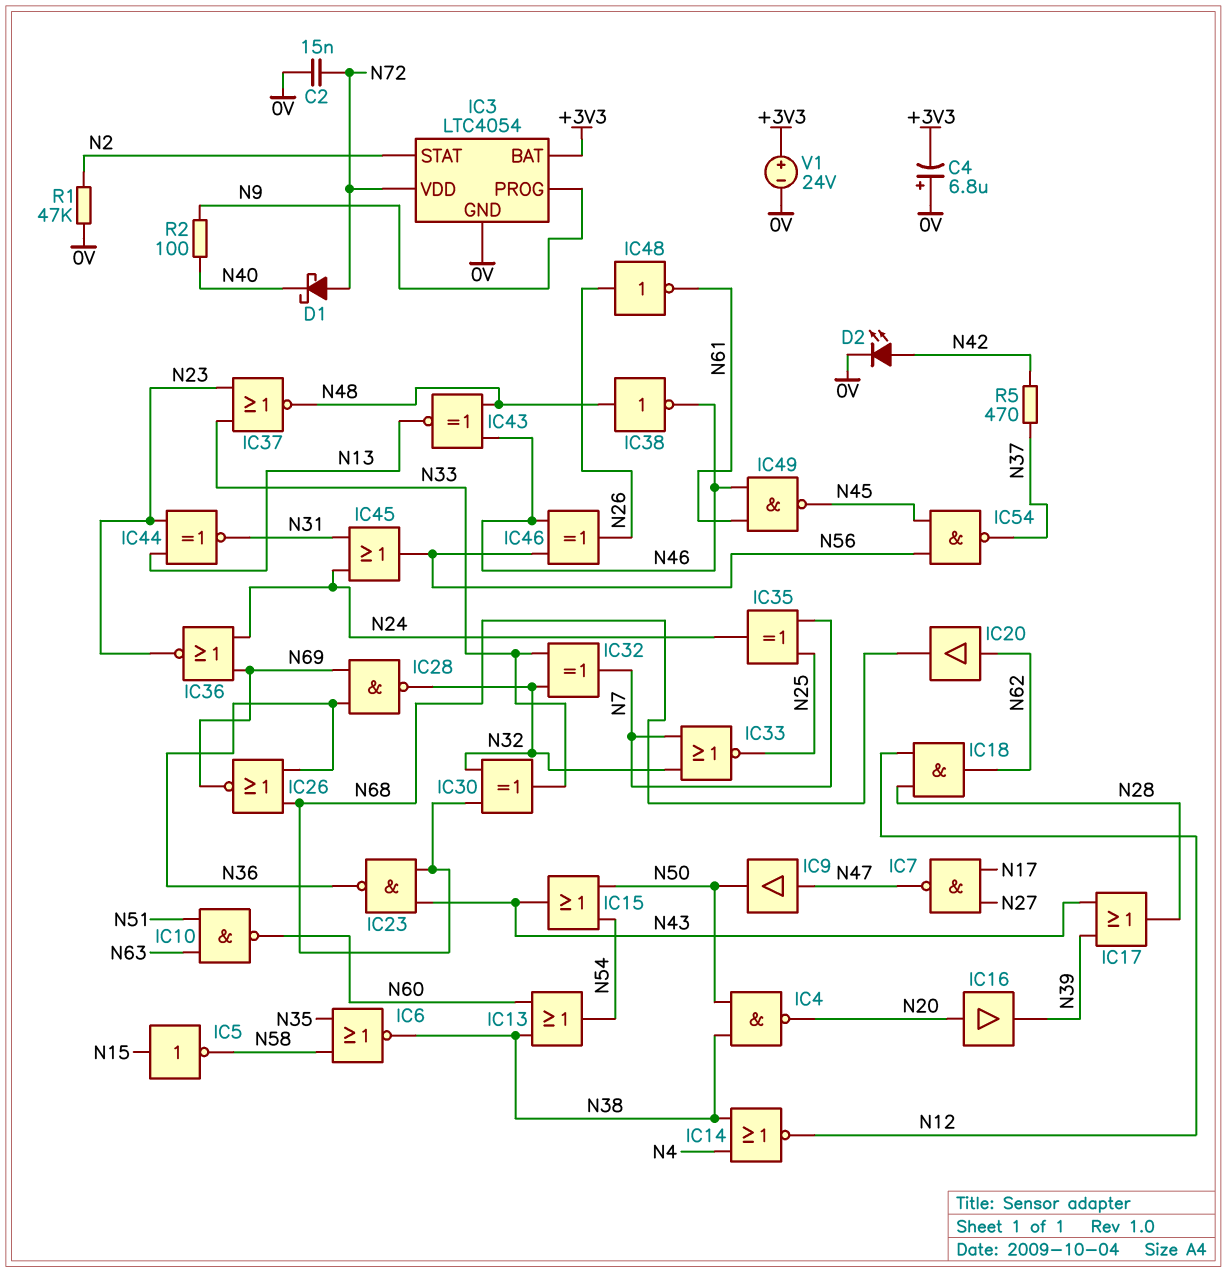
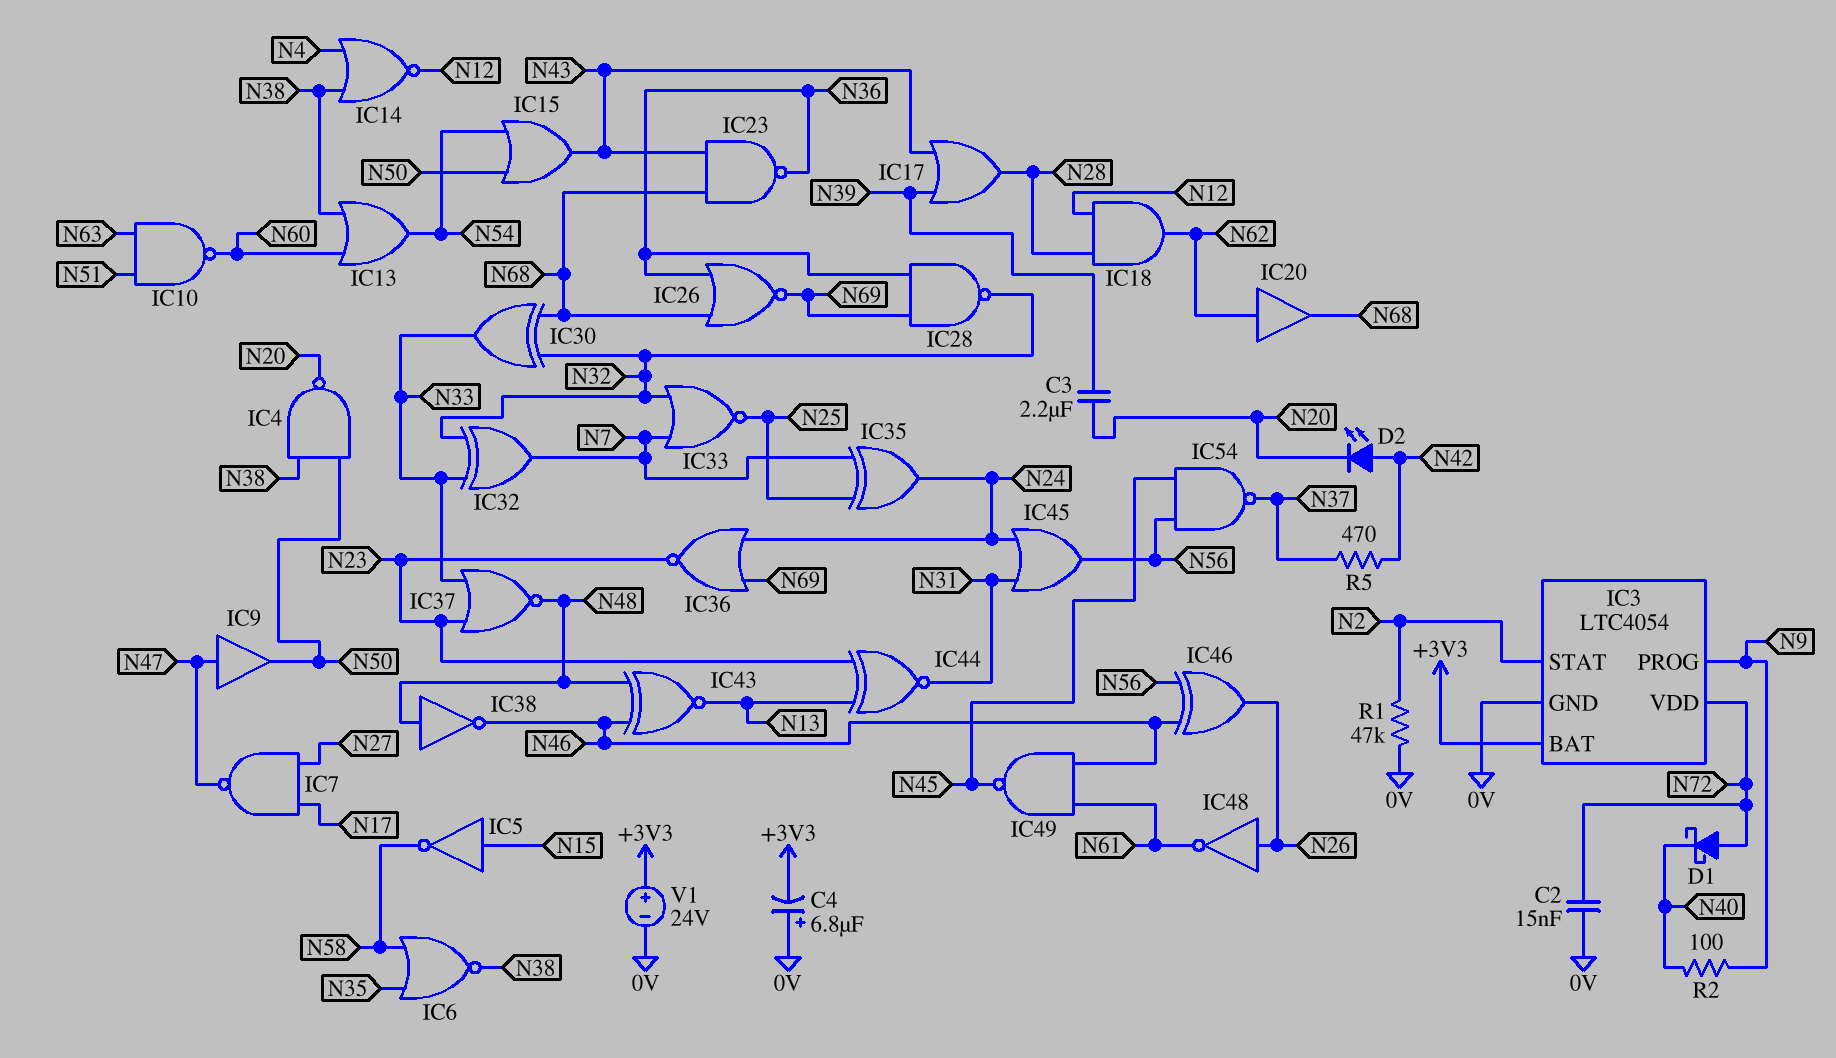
C3: none -> 2.2uF (N20, N39)
D2: LED (A N42, K 0V) -> LED (A N42, K N20)
IC16: buffer (in N20, out N39) -> none

